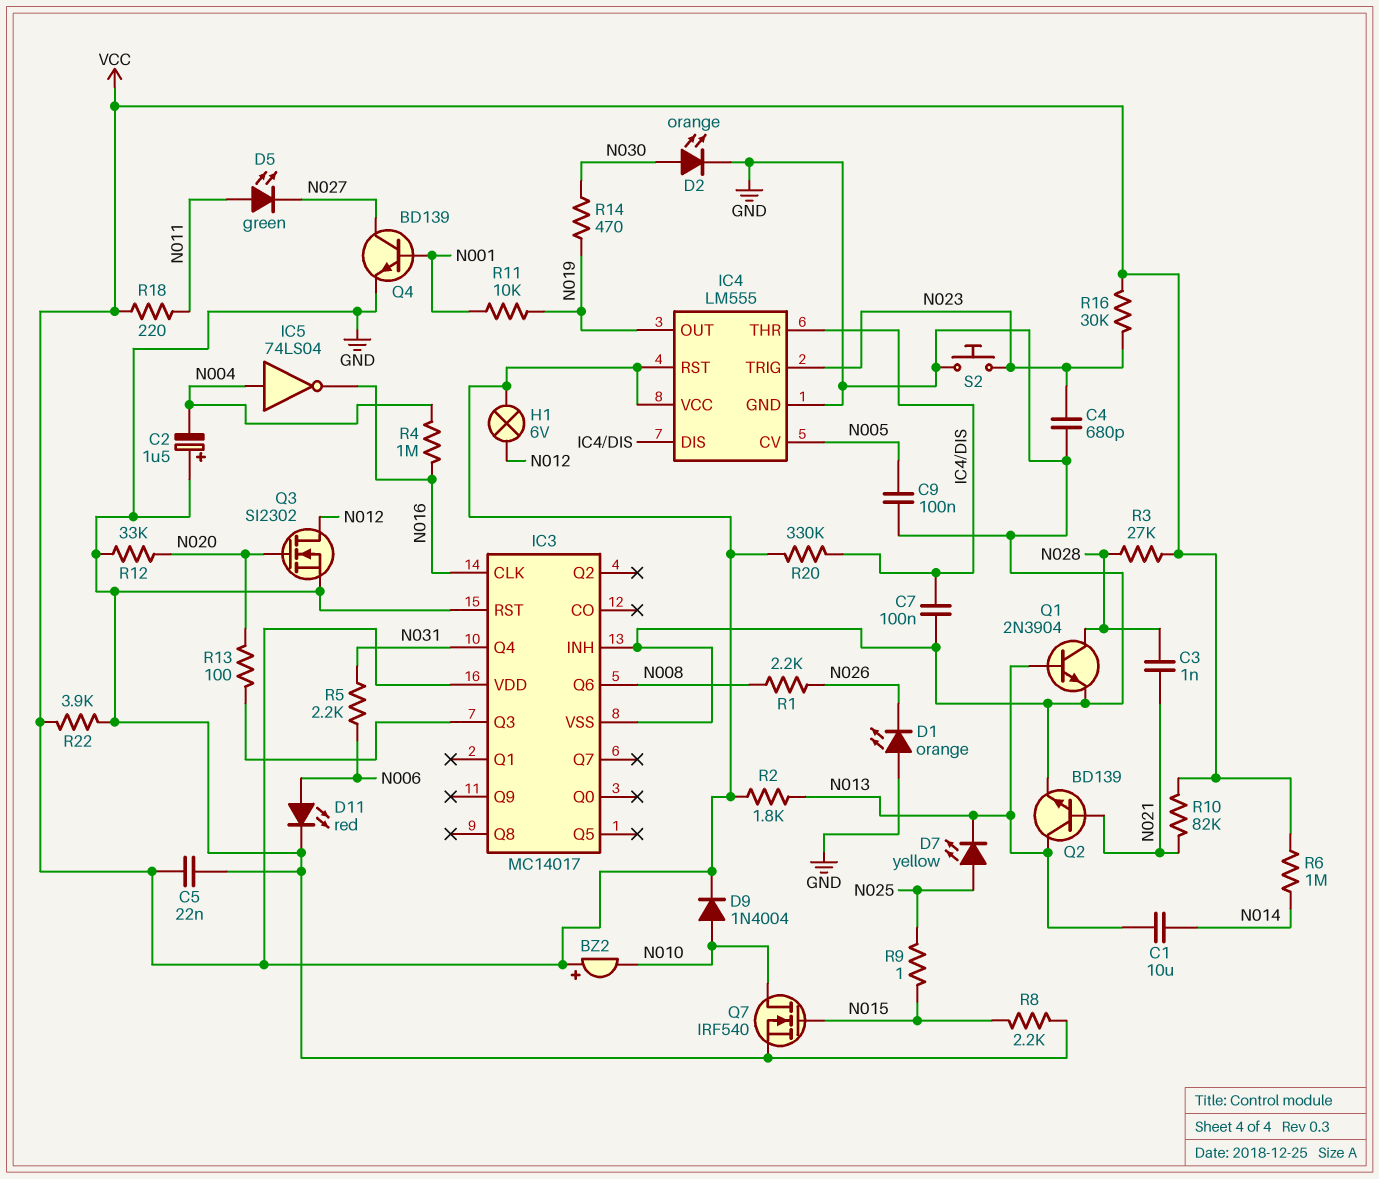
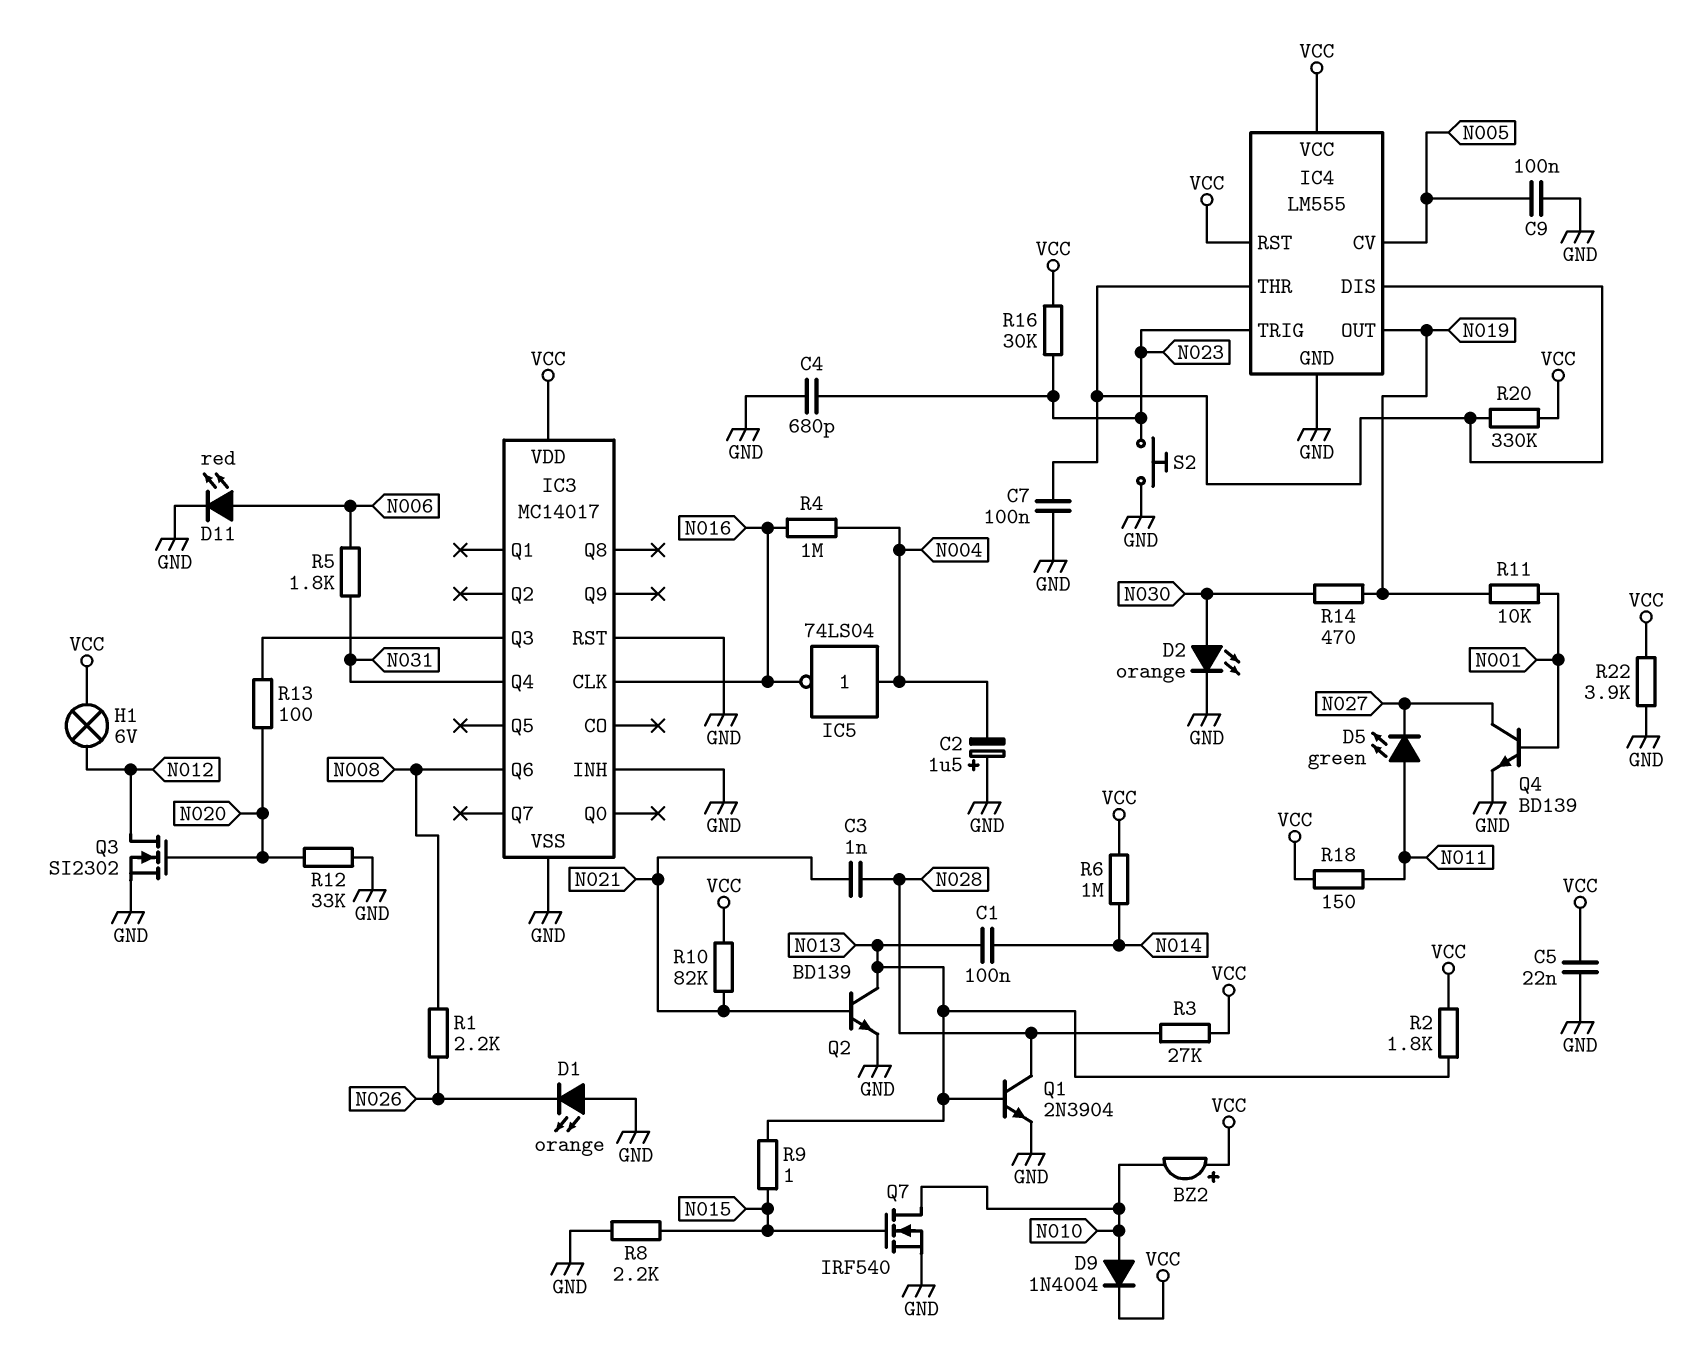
C1: 10uF (N013, N014) -> 100nF (N013, N014)
D7: LED yellow (A N025, K N013) -> none
R5: 2.2k (N006, N031) -> 1.8k (N006, N031)
R9: 1 (N015, N025) -> 1 (N013, N015)
R18: 220 (N011, VCC) -> 150 (N011, VCC)

